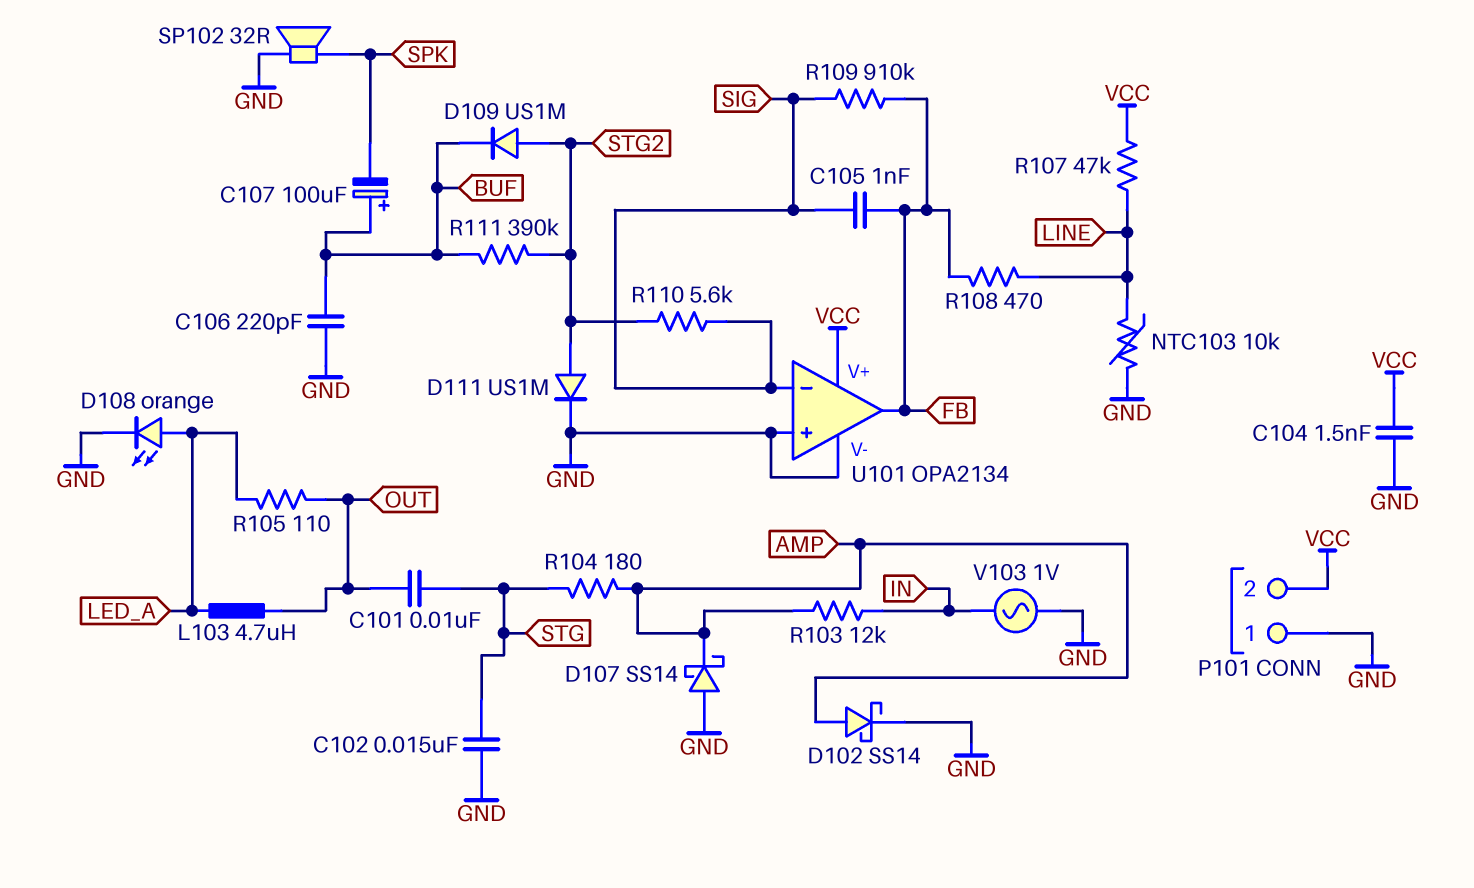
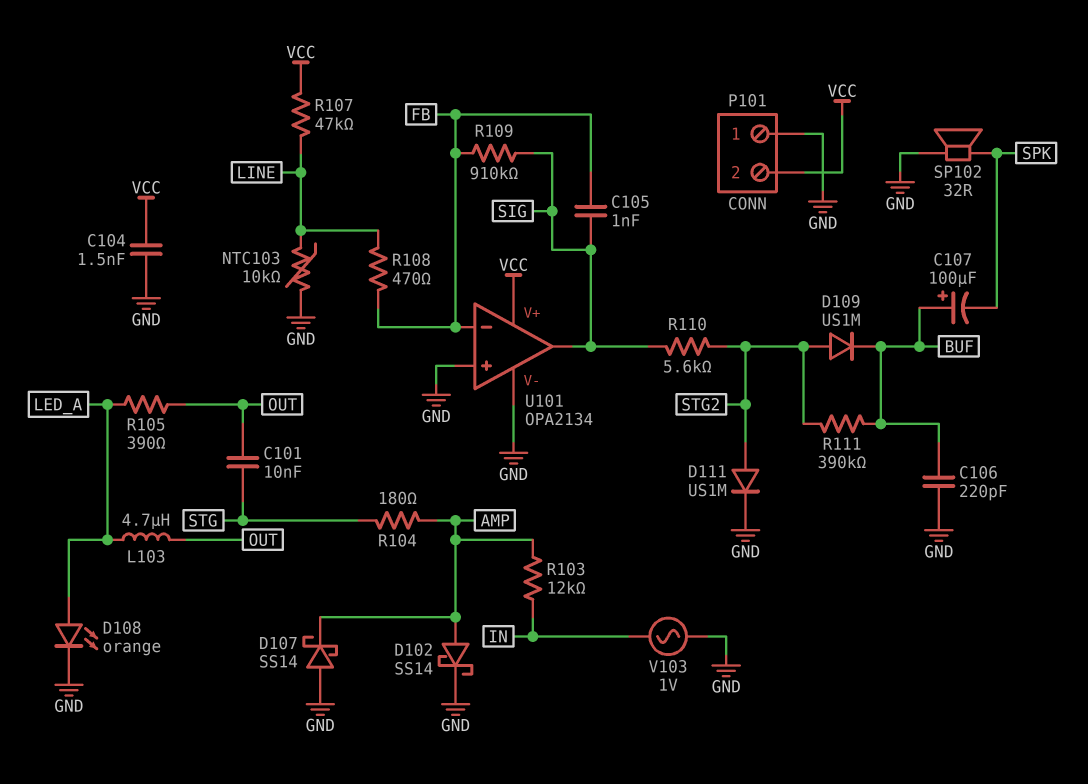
C102: 15nF (GND, STG) -> none
R105: 110 (LED_A, OUT) -> 390 (LED_A, OUT)
U101 pin in-: SIG -> FB
U101 pin out: FB -> SIG

